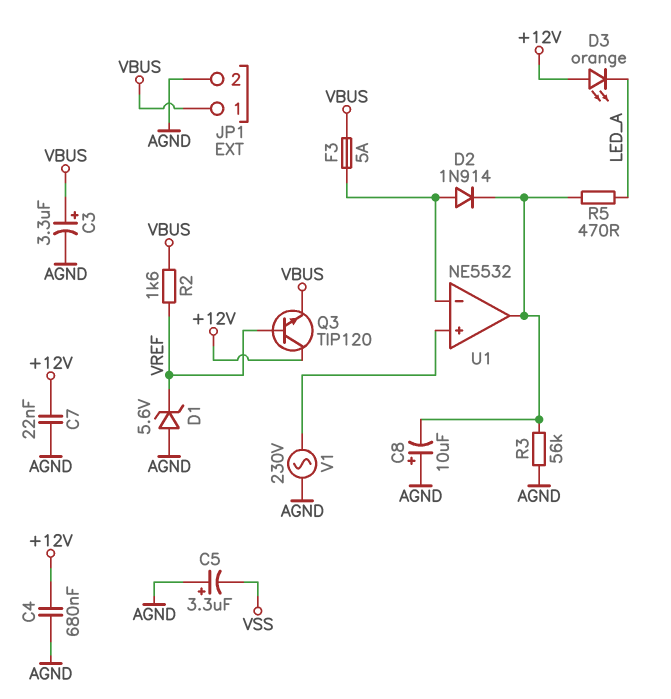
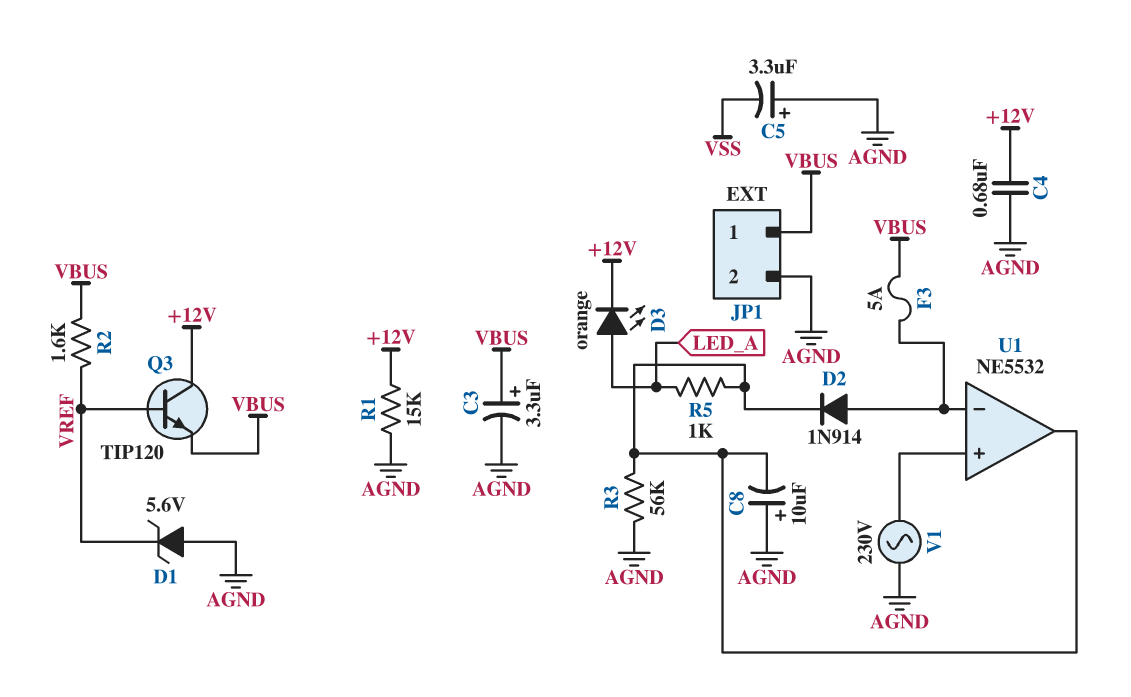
C7: 22nF (+12V, AGND) -> none
D3: LED orange (A +12V, K LED_A) -> LED orange (A LED_A, K +12V)
R1: none -> 15k (+12V, AGND)
R5: 470 (LED_A, U1/out) -> 1k (LED_A, U1/out)

